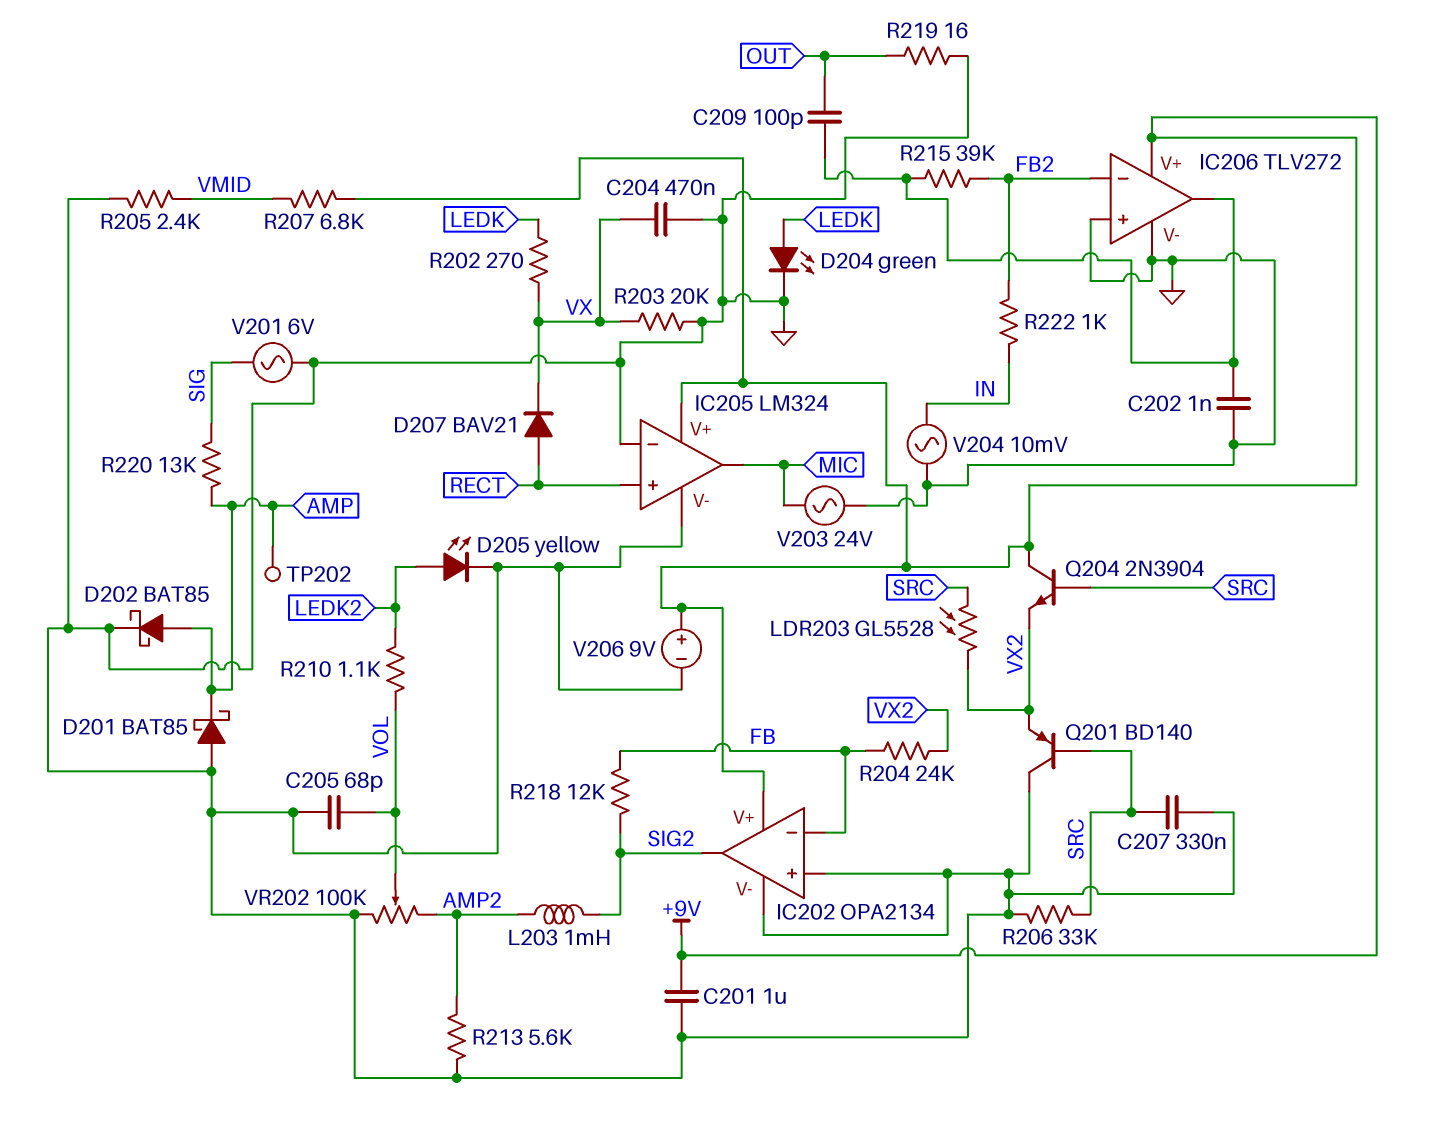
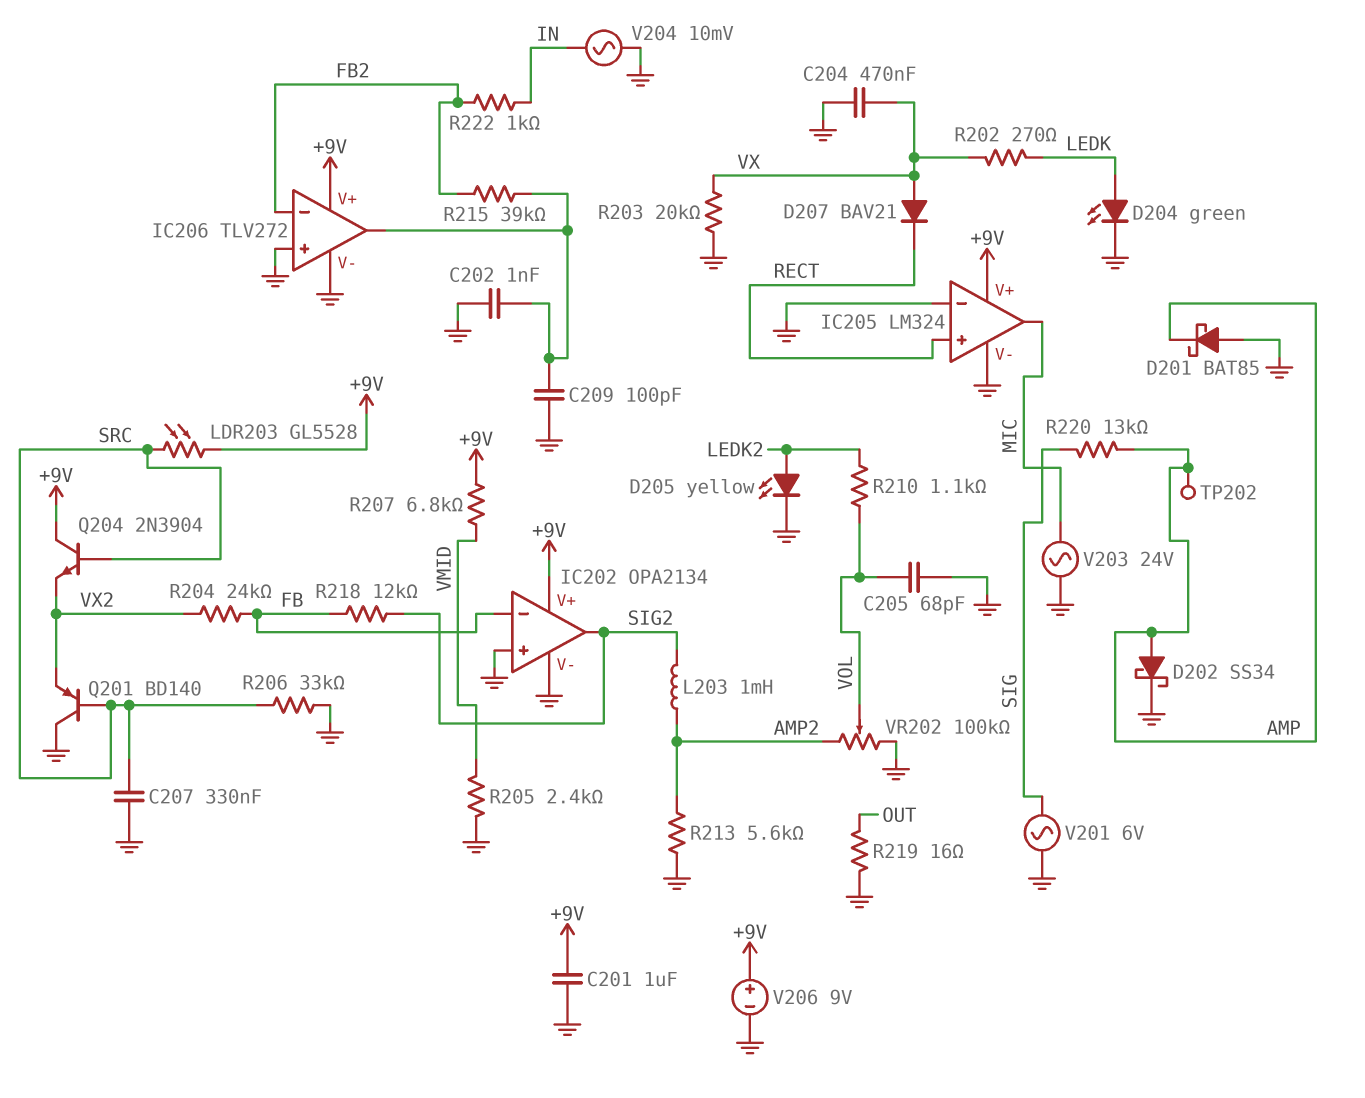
C209: 100pF (IC206/out, OUT) -> 100pF (GND, IC206/out)
D202: schottky BAT85 (A AMP, K GND) -> schottky SS34 (A AMP, K GND)
D207: diode BAV21 (A RECT, K VX) -> diode BAV21 (A VX, K RECT)
LDR203: GL5528 (SRC, VX2) -> GL5528 (+9V, SRC)

